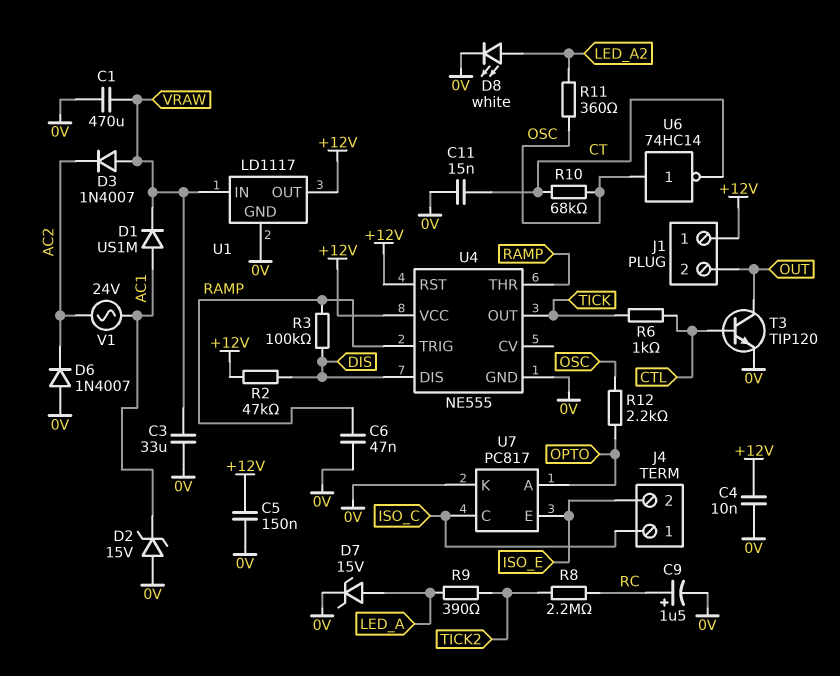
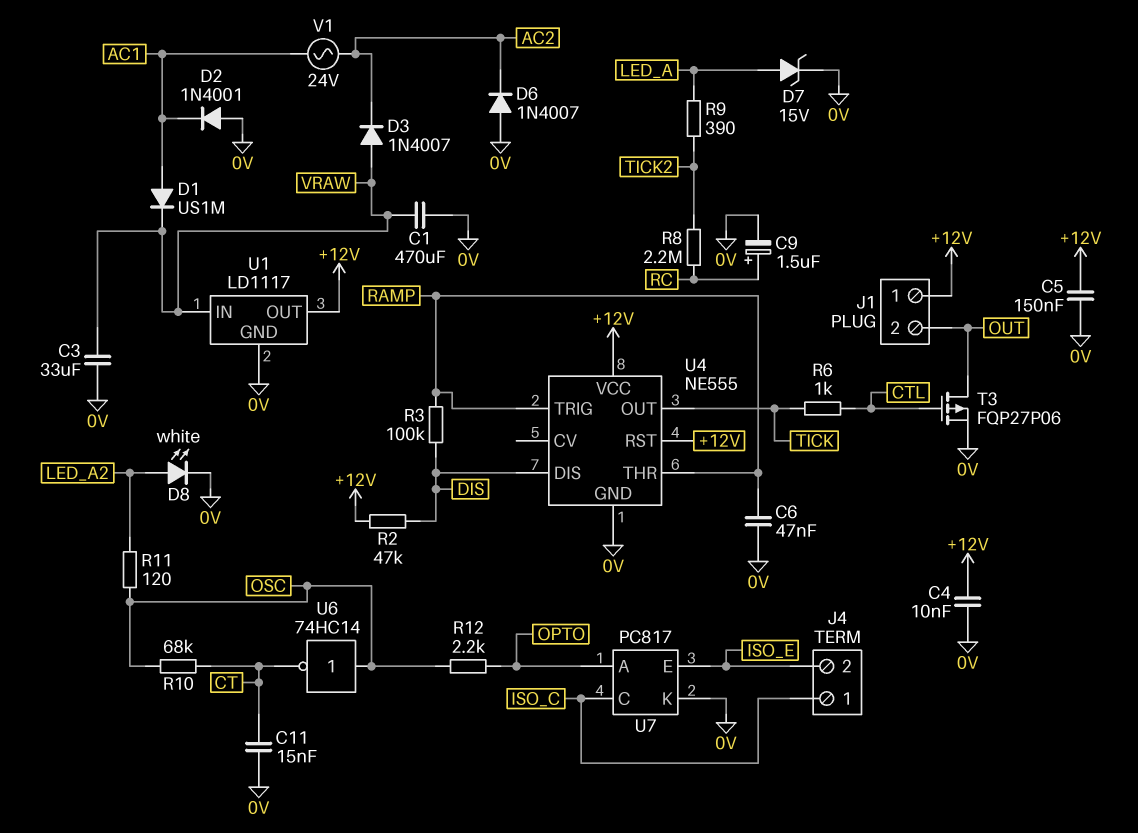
D2: zener 15V (A 0V, K AC1) -> diode 1N4001 (A 0V, K AC1)
R11: 360 (LED_A2, OSC) -> 120 (LED_A2, OSC)
T3: NPN TIP120 (B CTL, C OUT, E 0V) -> PMOS FQP27P06 (G CTL, D OUT, S 0V)

